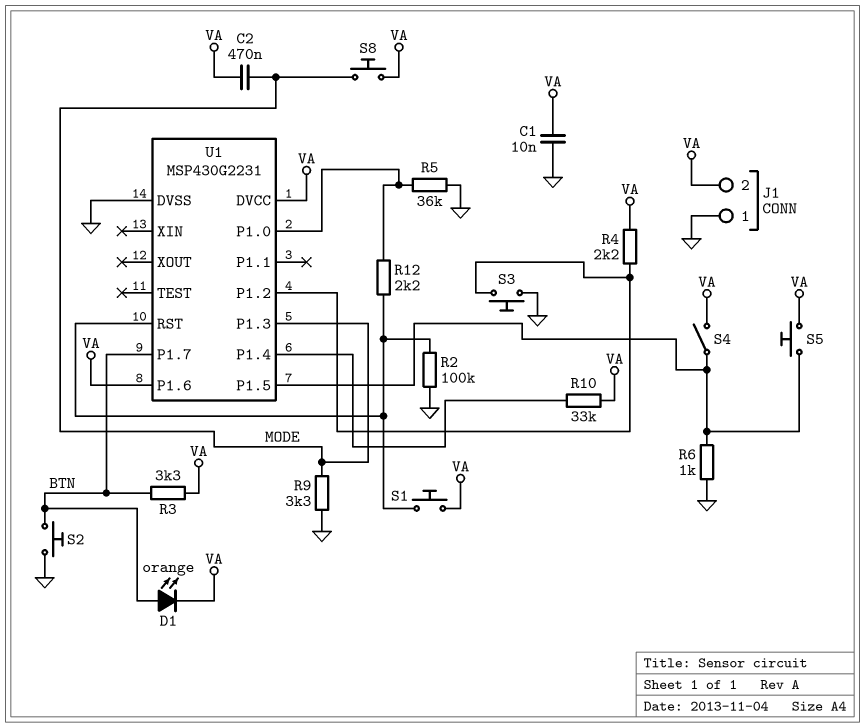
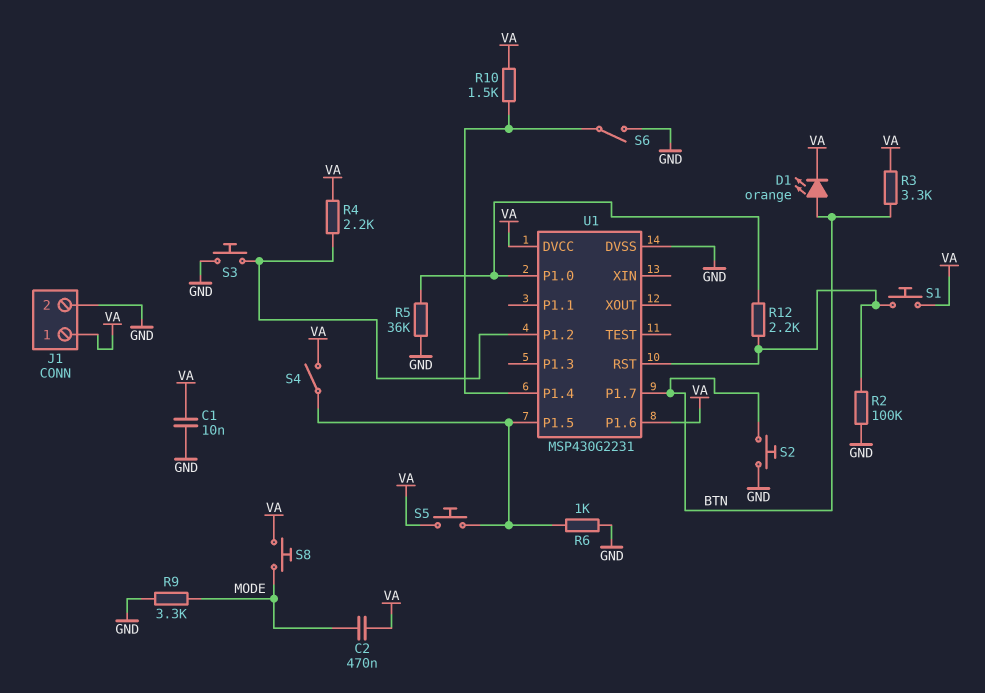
J1 pin 1: GND -> VA
J1 pin 2: VA -> GND
R10: 33k (U1/P1.4, VA) -> 1.5k (U1/P1.4, VA)
S6: none -> switch (GND, U1/P1.4)
U1 pin P1.3: MODE -> none

